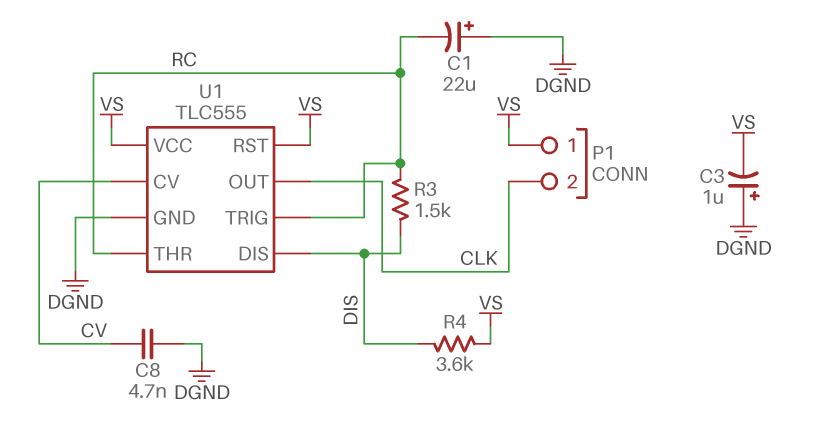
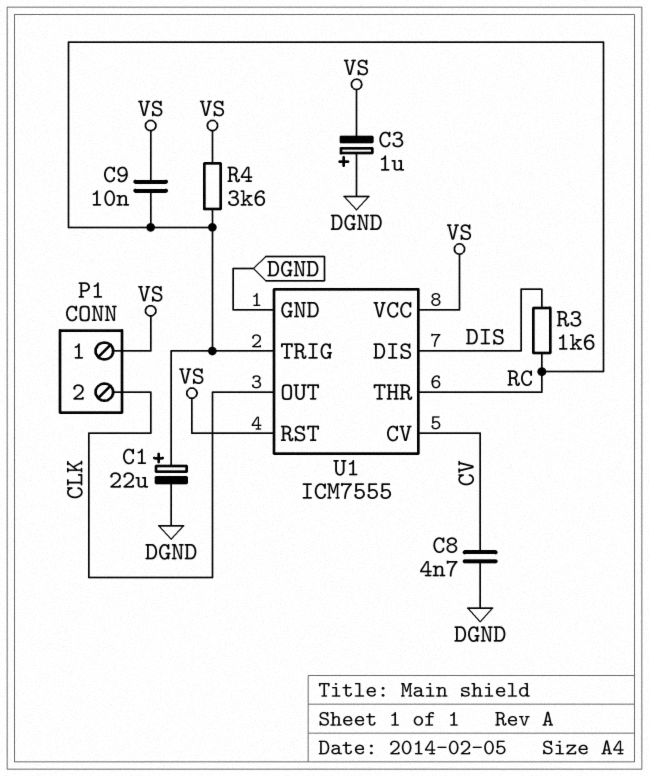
C1: 22uF (plus DGND, minus RC) -> 22uF (plus RC, minus DGND)
C9: none -> 10nF (RC, VS)
R3: 1.5k (DIS, RC) -> 1.6k (DIS, RC)
R4: 3.6k (DIS, VS) -> 3.6k (RC, VS)
U1: TLC555 -> ICM7555

